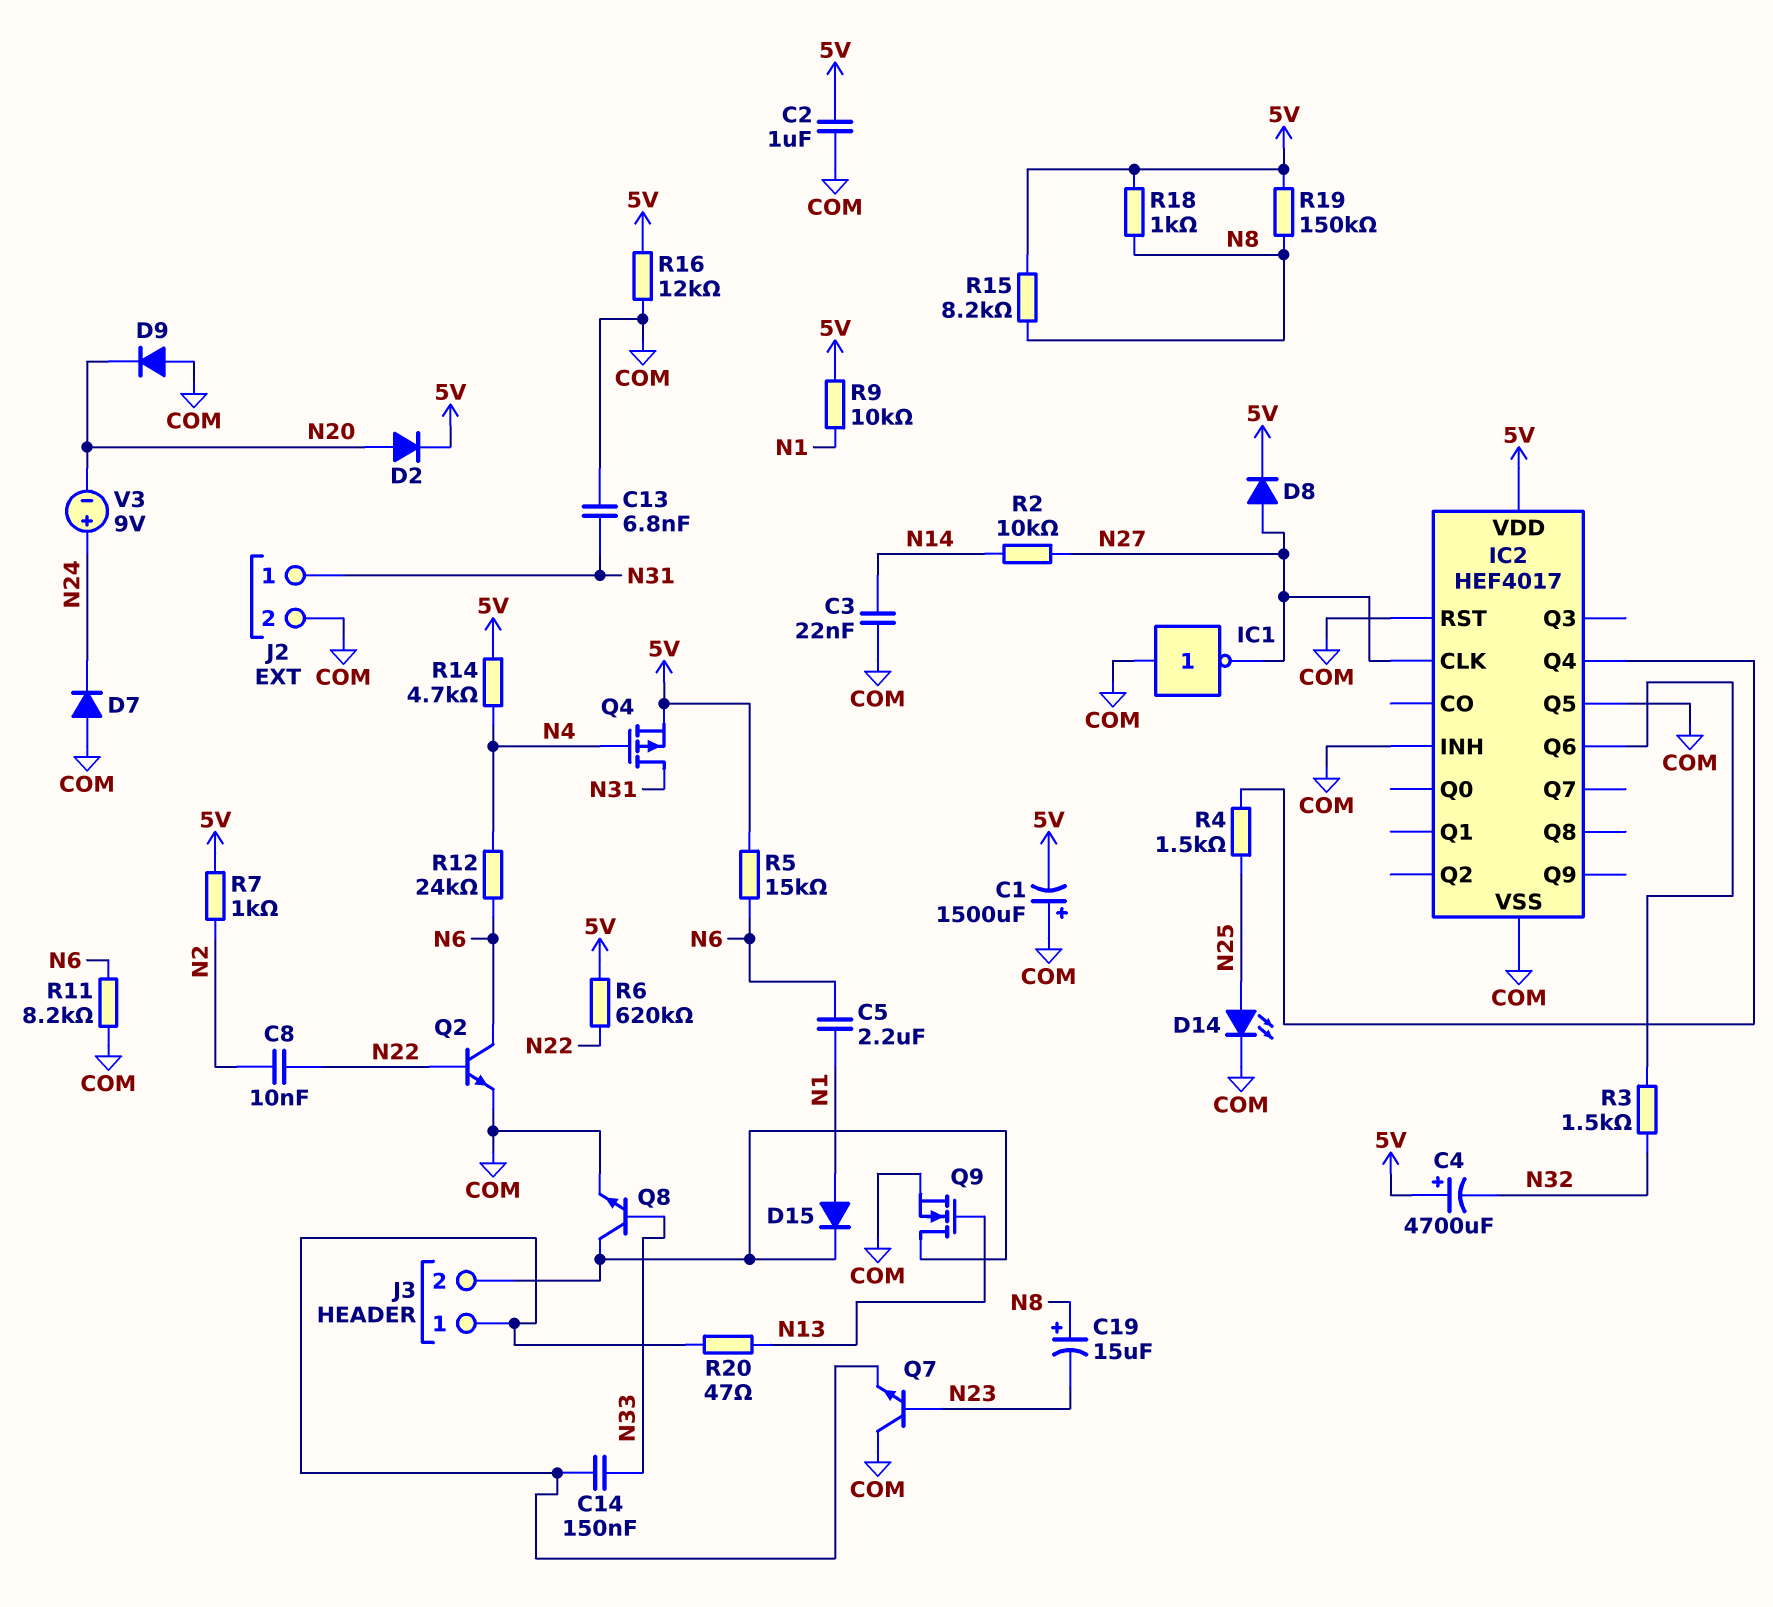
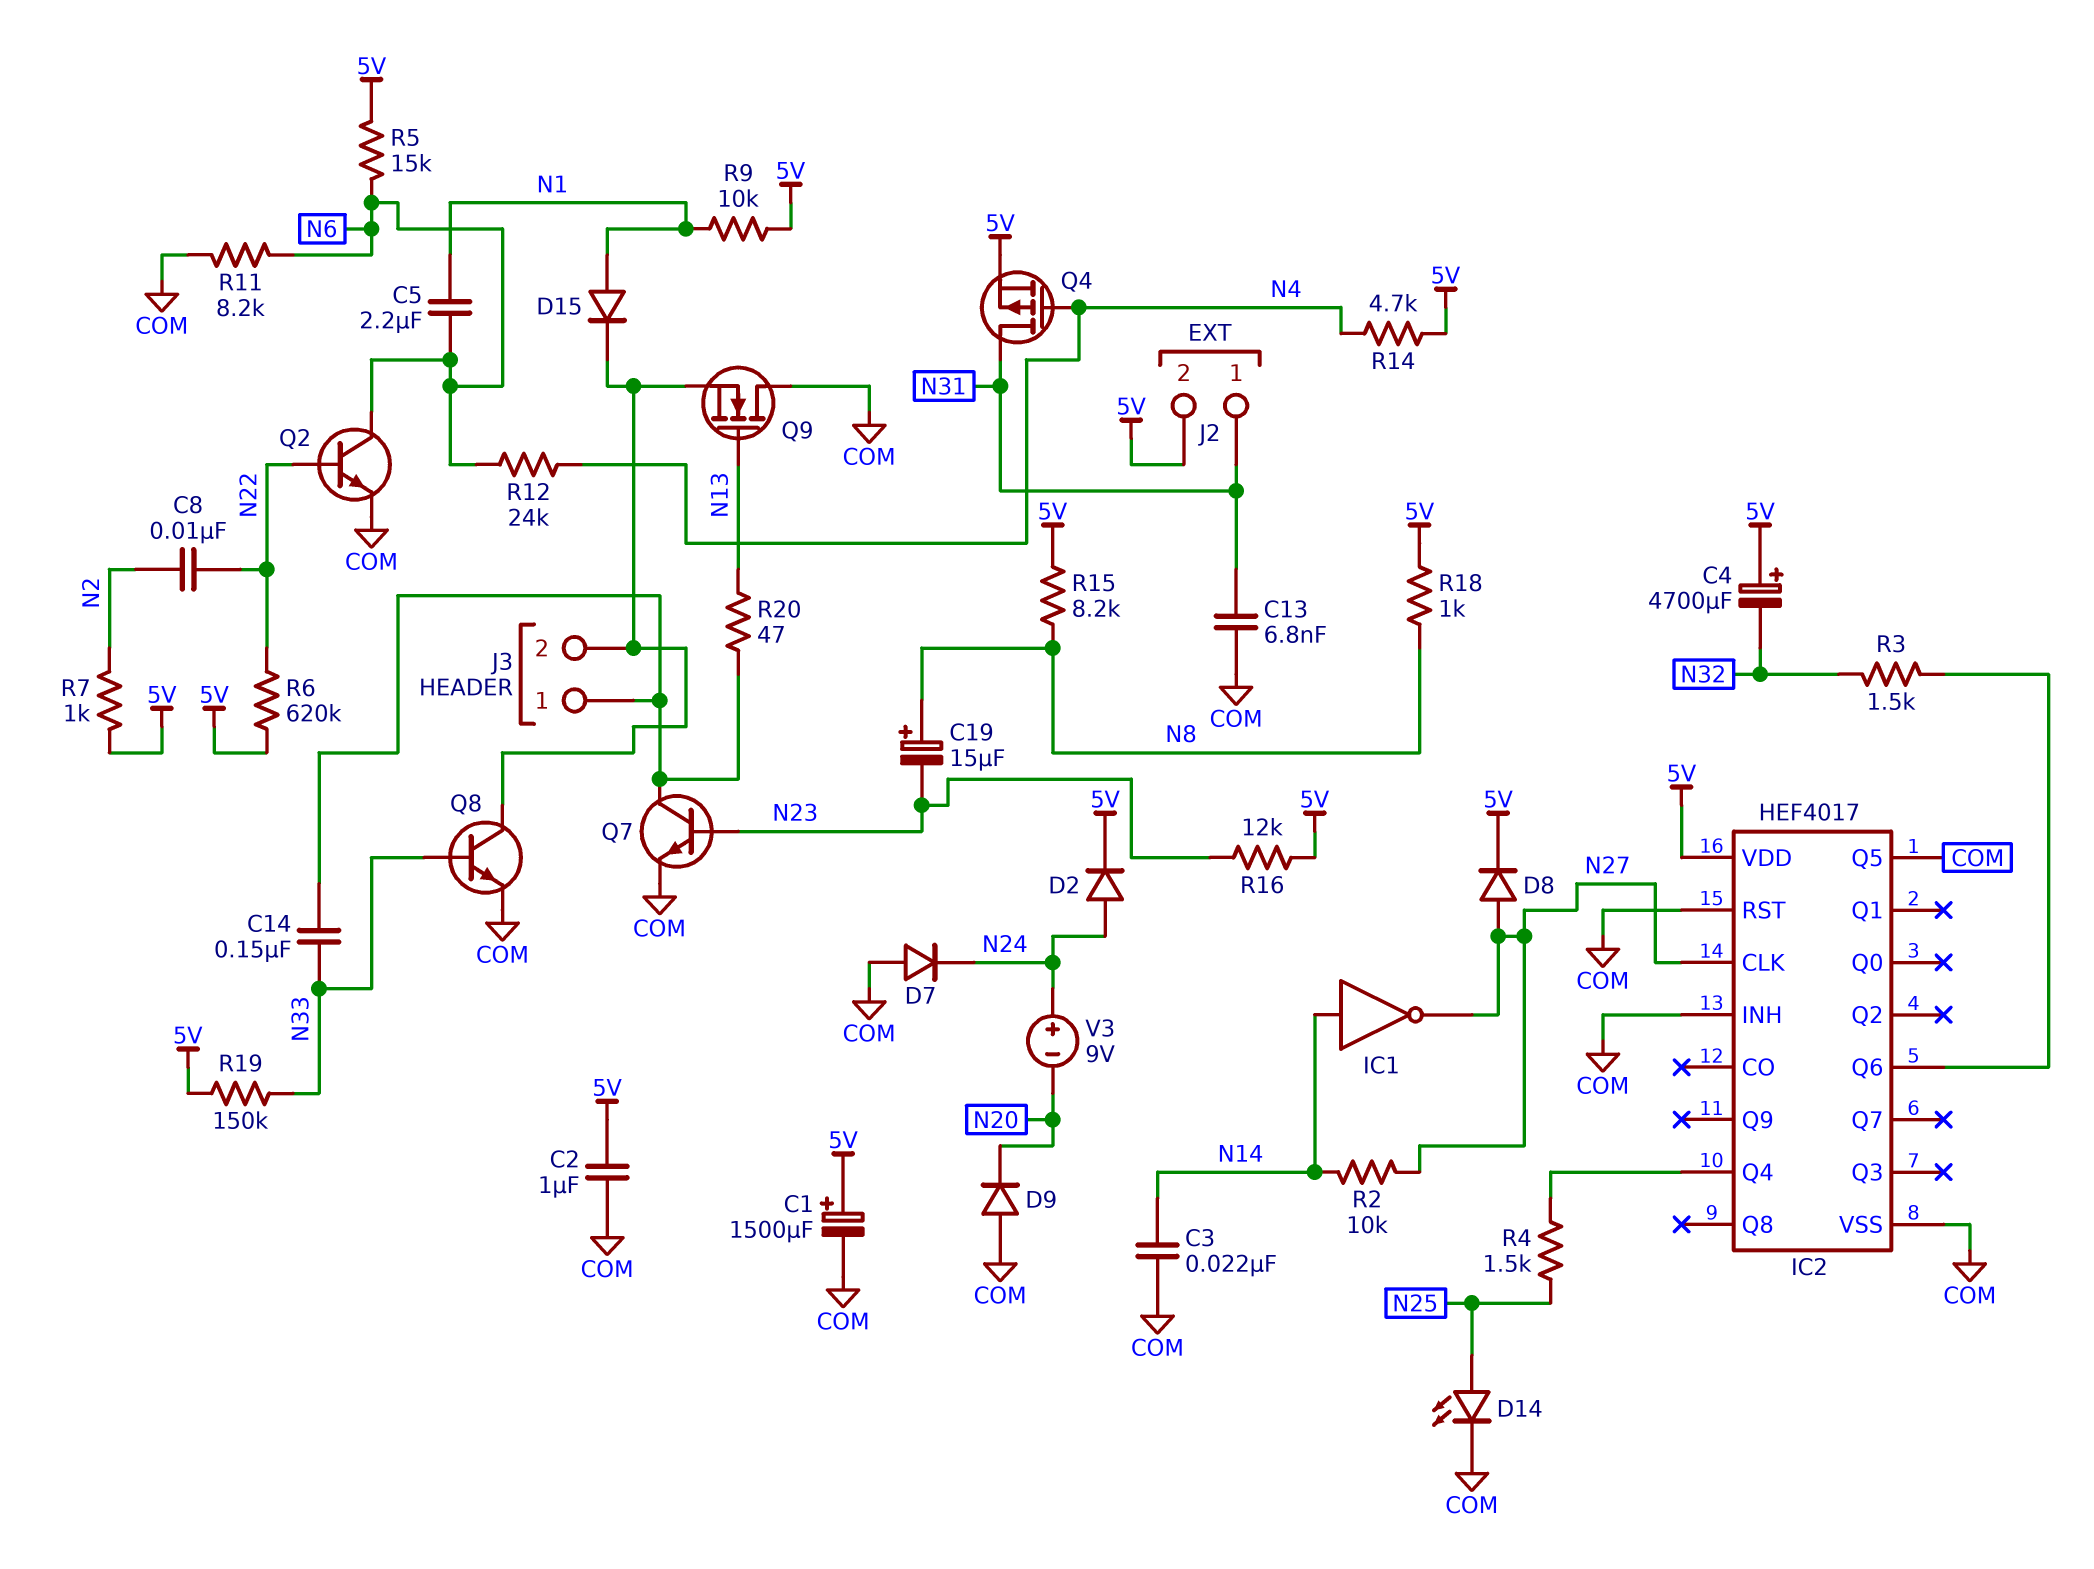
C1: 1500uF (plus COM, minus 5V) -> 1500uF (plus 5V, minus COM)
D2: diode (A N20, K 5V) -> diode (A N24, K 5V)
IC1: NOT (in COM, out N27) -> NOT (in N14, out N27)
J2 pin 2: COM -> 5V
Q7: NPN (B N23, C COM, E J3/1) -> NPN (B N23, C J3/1, E COM)
Q9: NMOS (G N13, D J3/2, S COM) -> NMOS (G N13, D COM, S J3/2)
R16: 12k (5V, COM) -> 12k (5V, N23)
R19: 150k (5V, N8) -> 150k (5V, N33)

